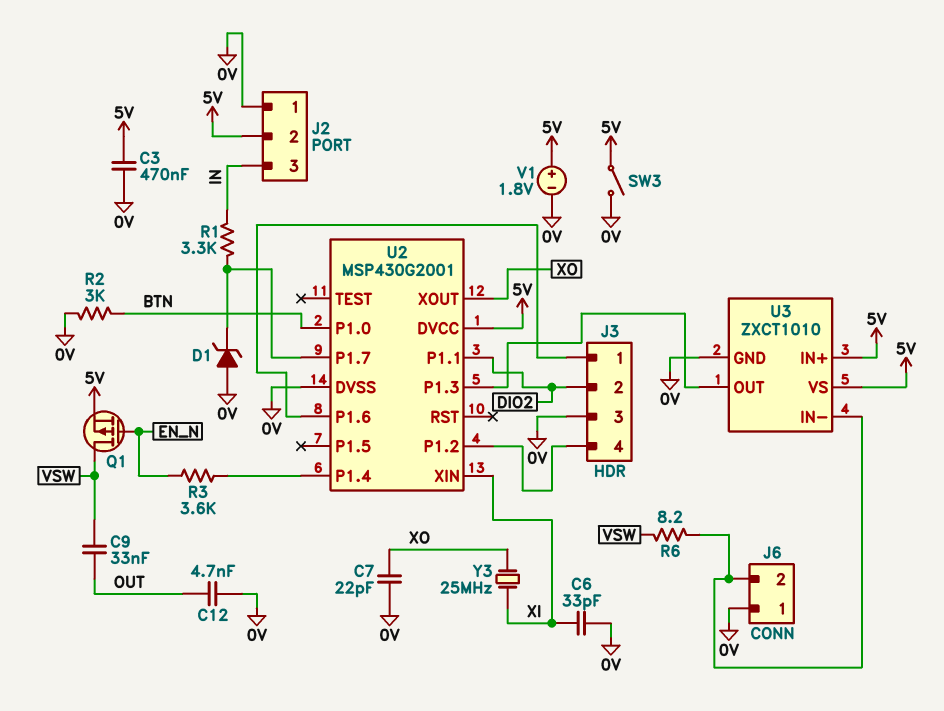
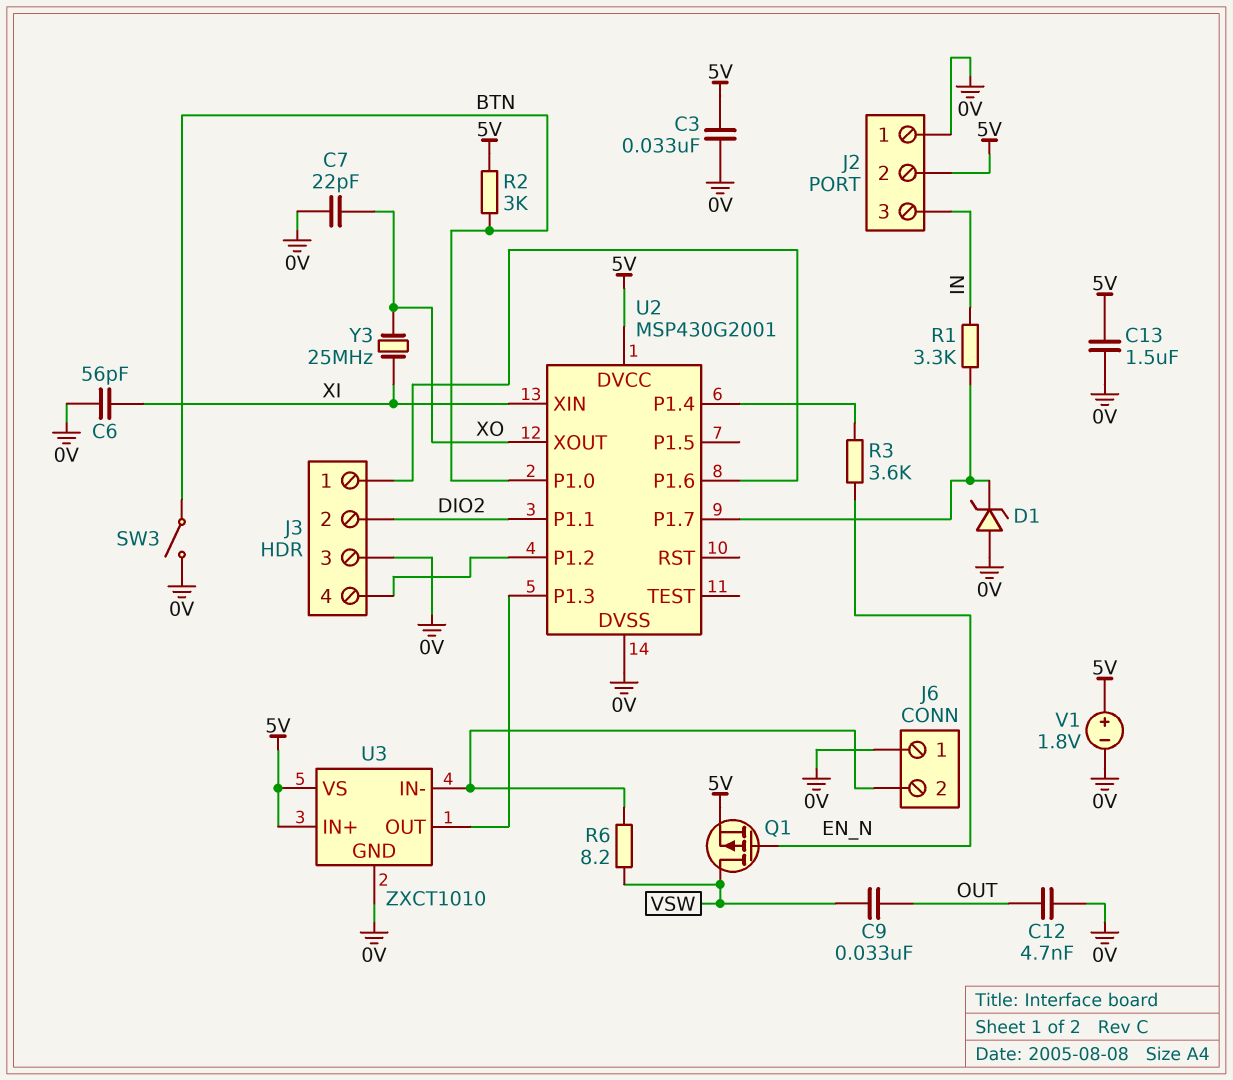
C3: 470nF (0V, 5V) -> 33nF (0V, 5V)
C6: 33pF (0V, XI) -> 56pF (0V, XI)
C13: none -> 1.5uF (0V, 5V)
R2: 3k (0V, BTN) -> 3k (5V, BTN)
SW3: switch (0V, 5V) -> switch (0V, BTN)

